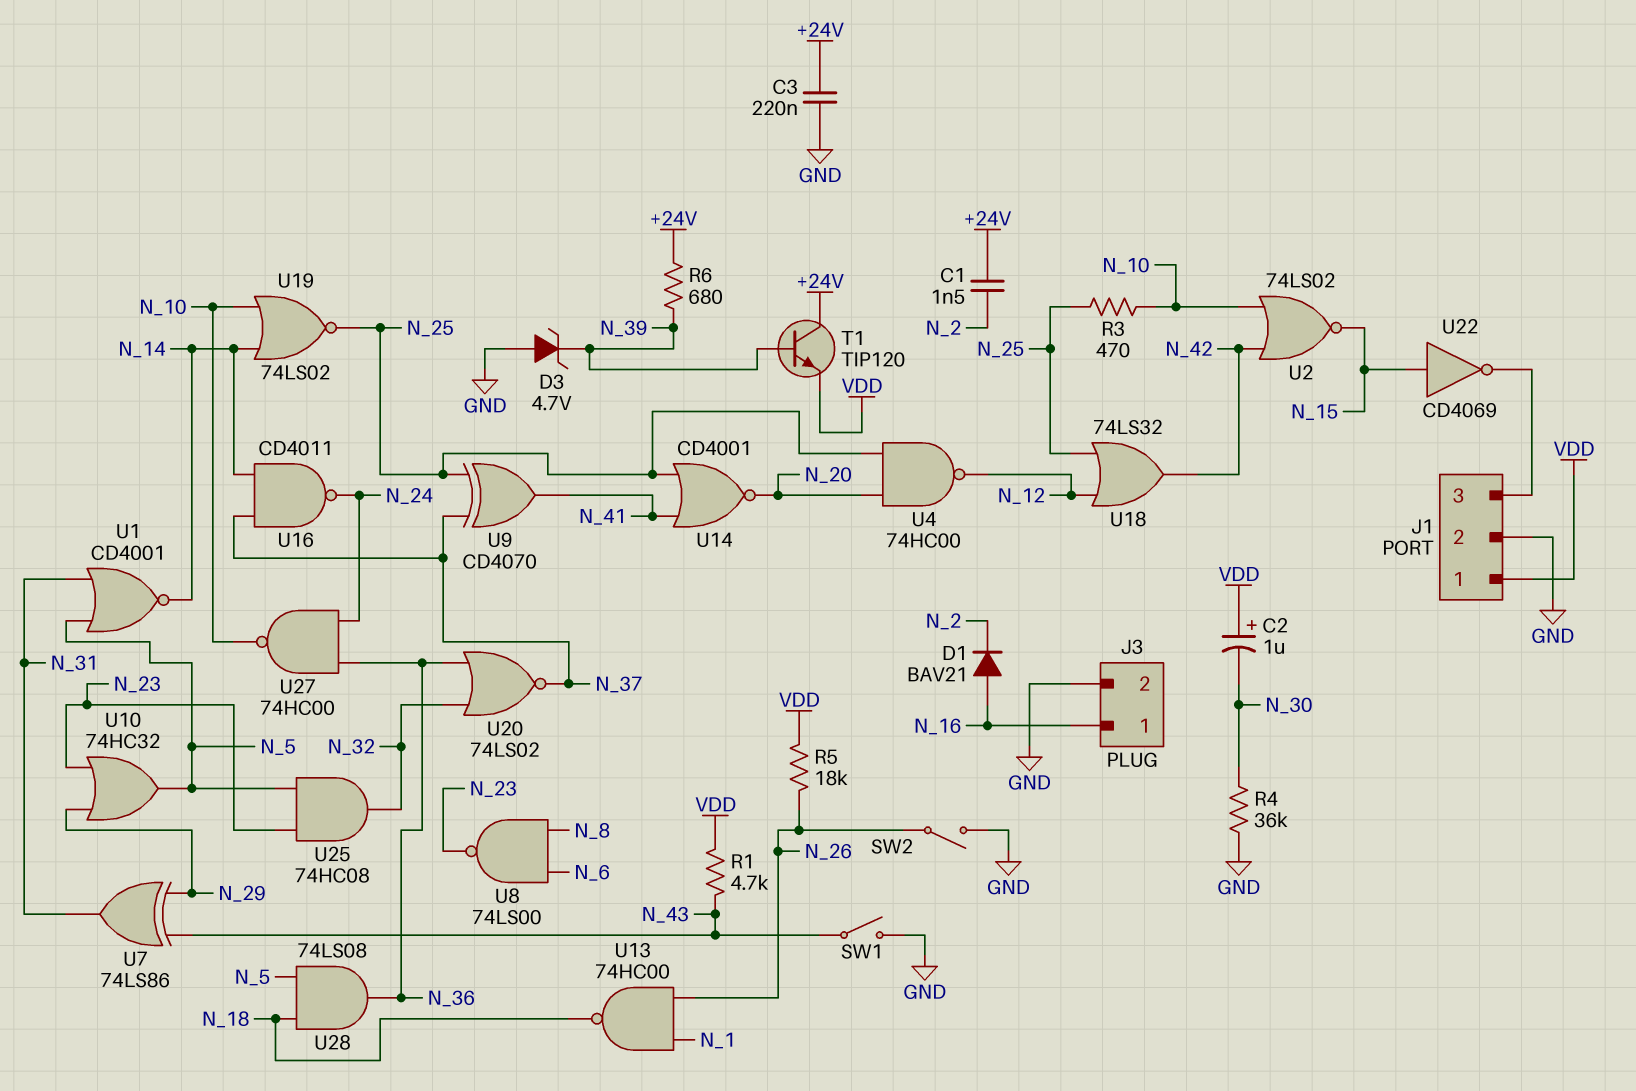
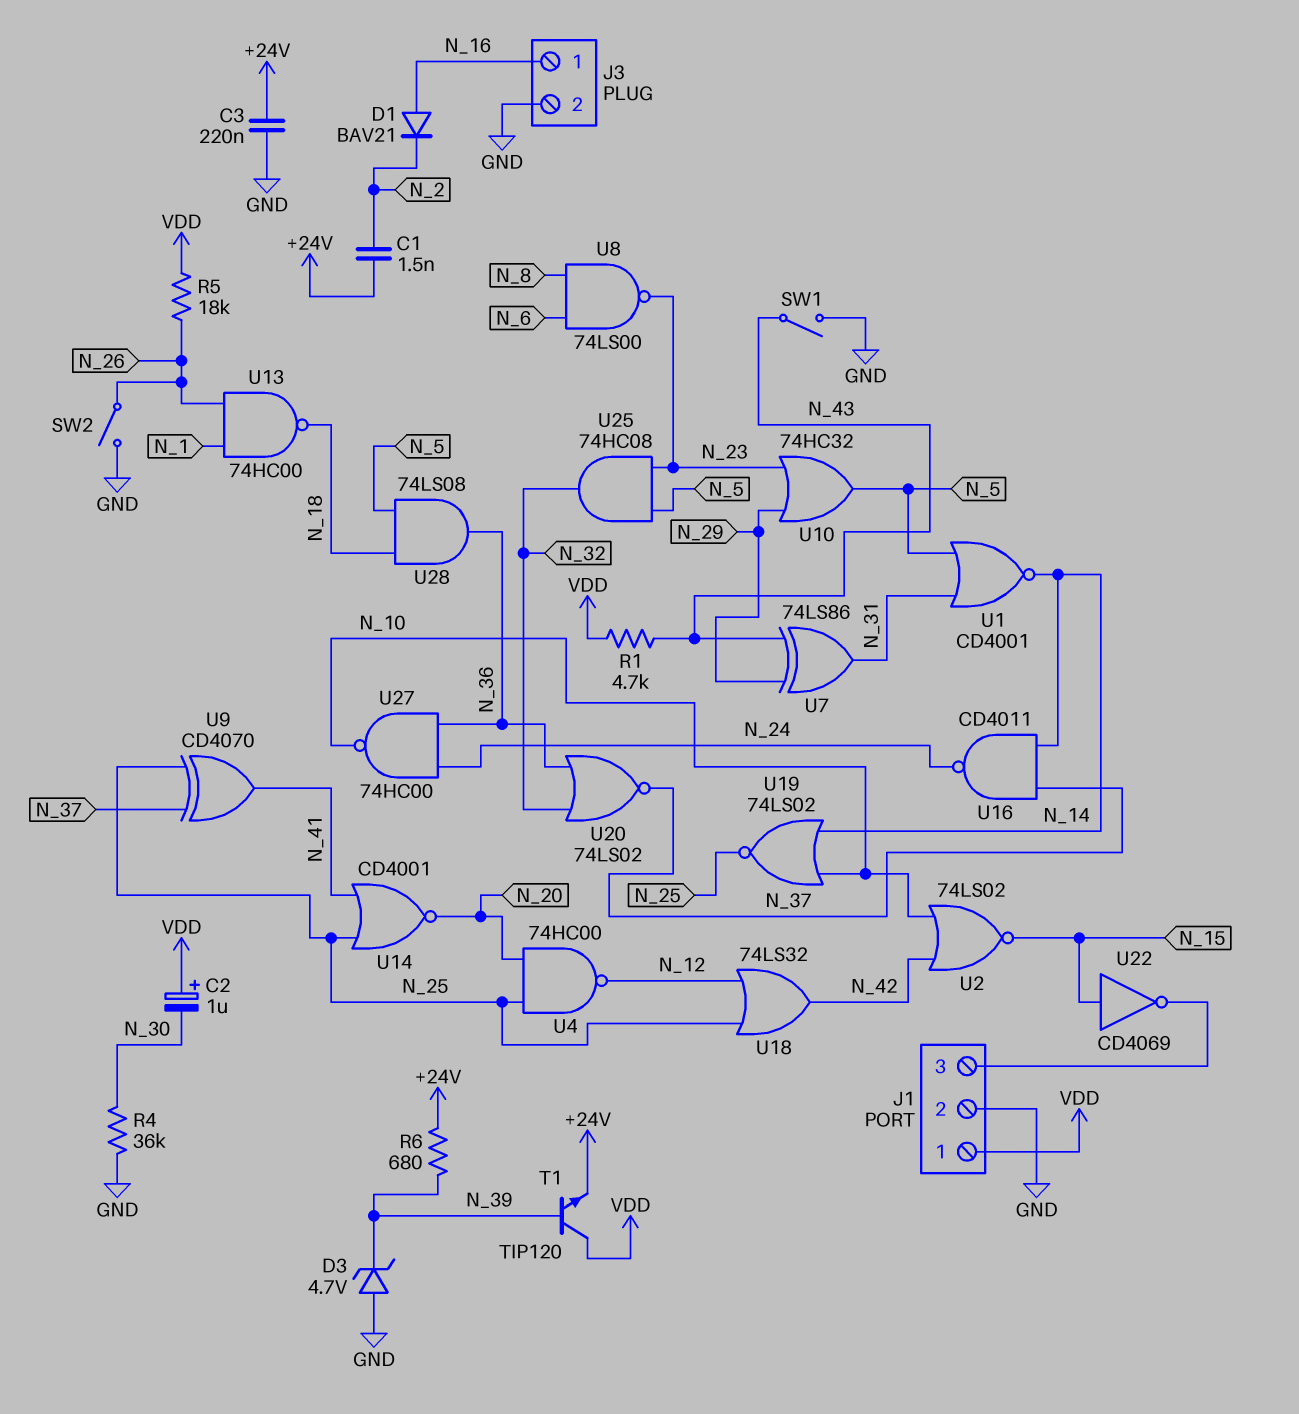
R3: 470 (N_10, N_25) -> none
T1: NPN TIP120 (B N_39, C +24V, E VDD) -> NPN TIP120 (B N_39, C VDD, E +24V)

